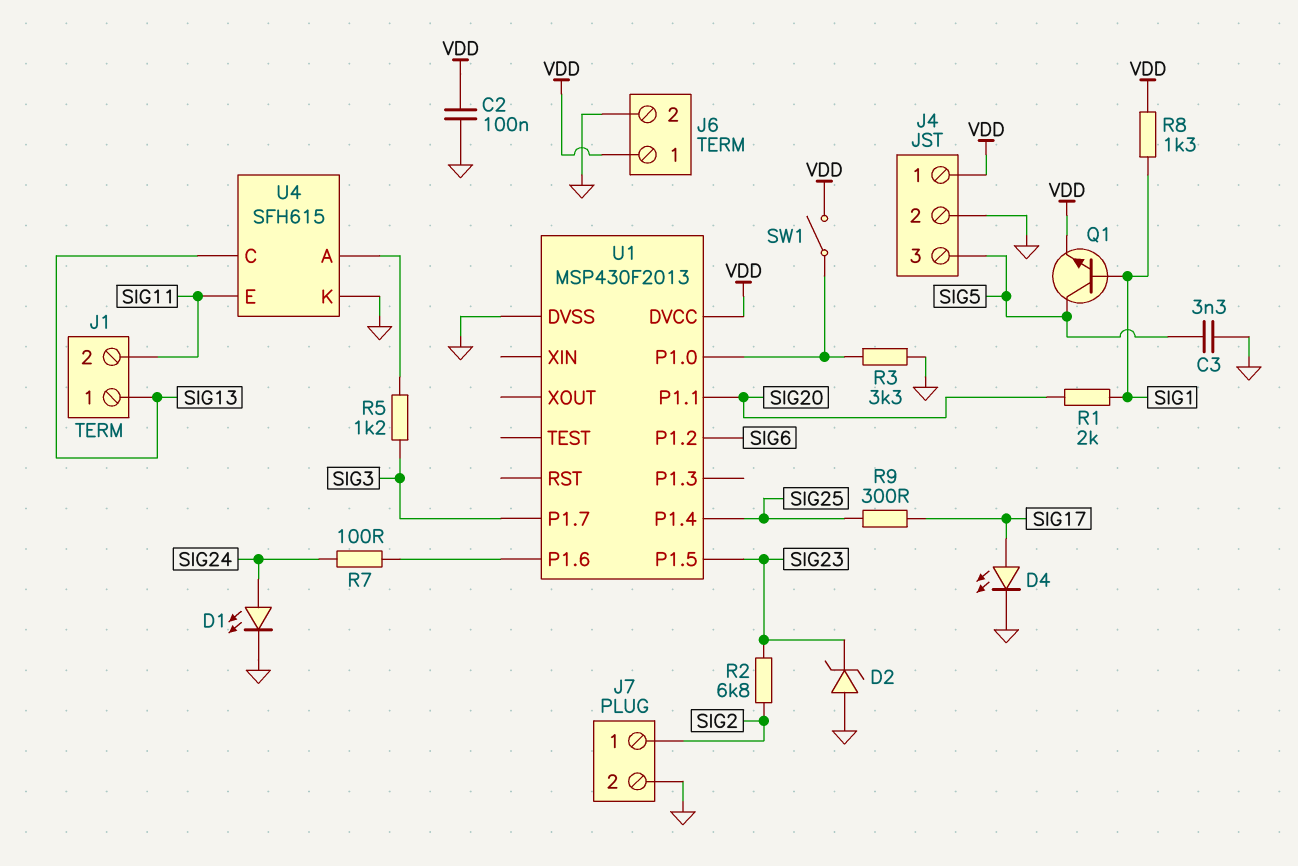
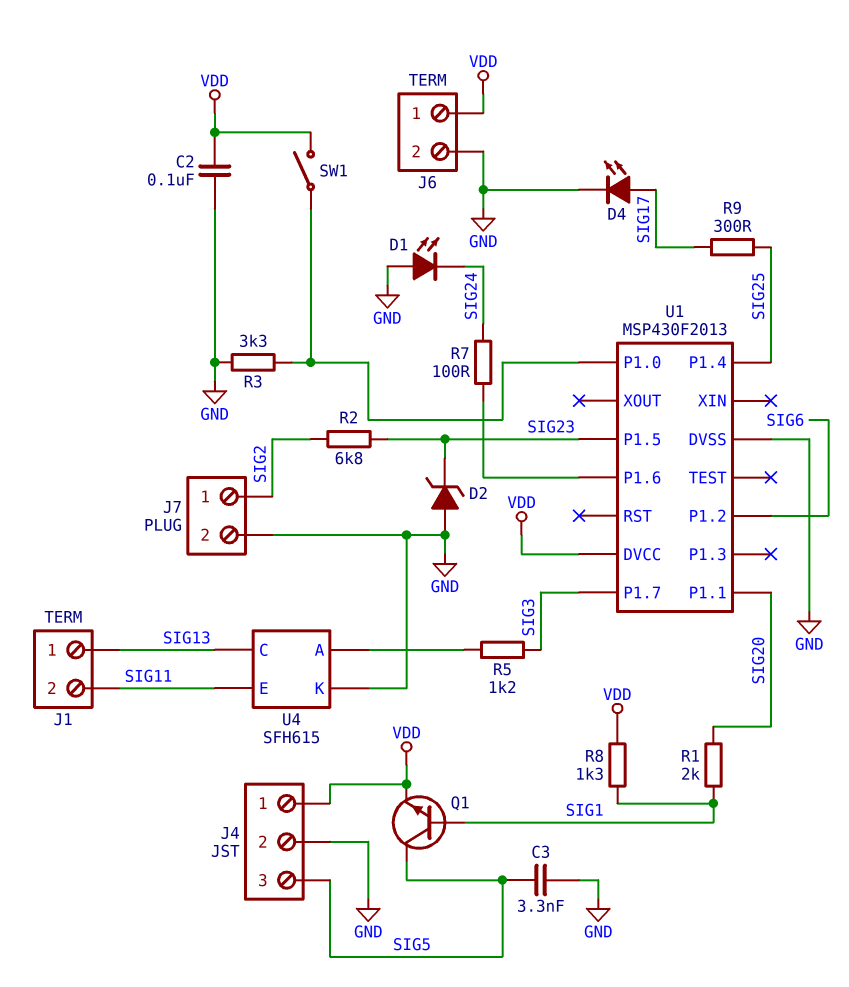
D1: LED (A SIG24, K GND) -> LED (A GND, K SIG24)

